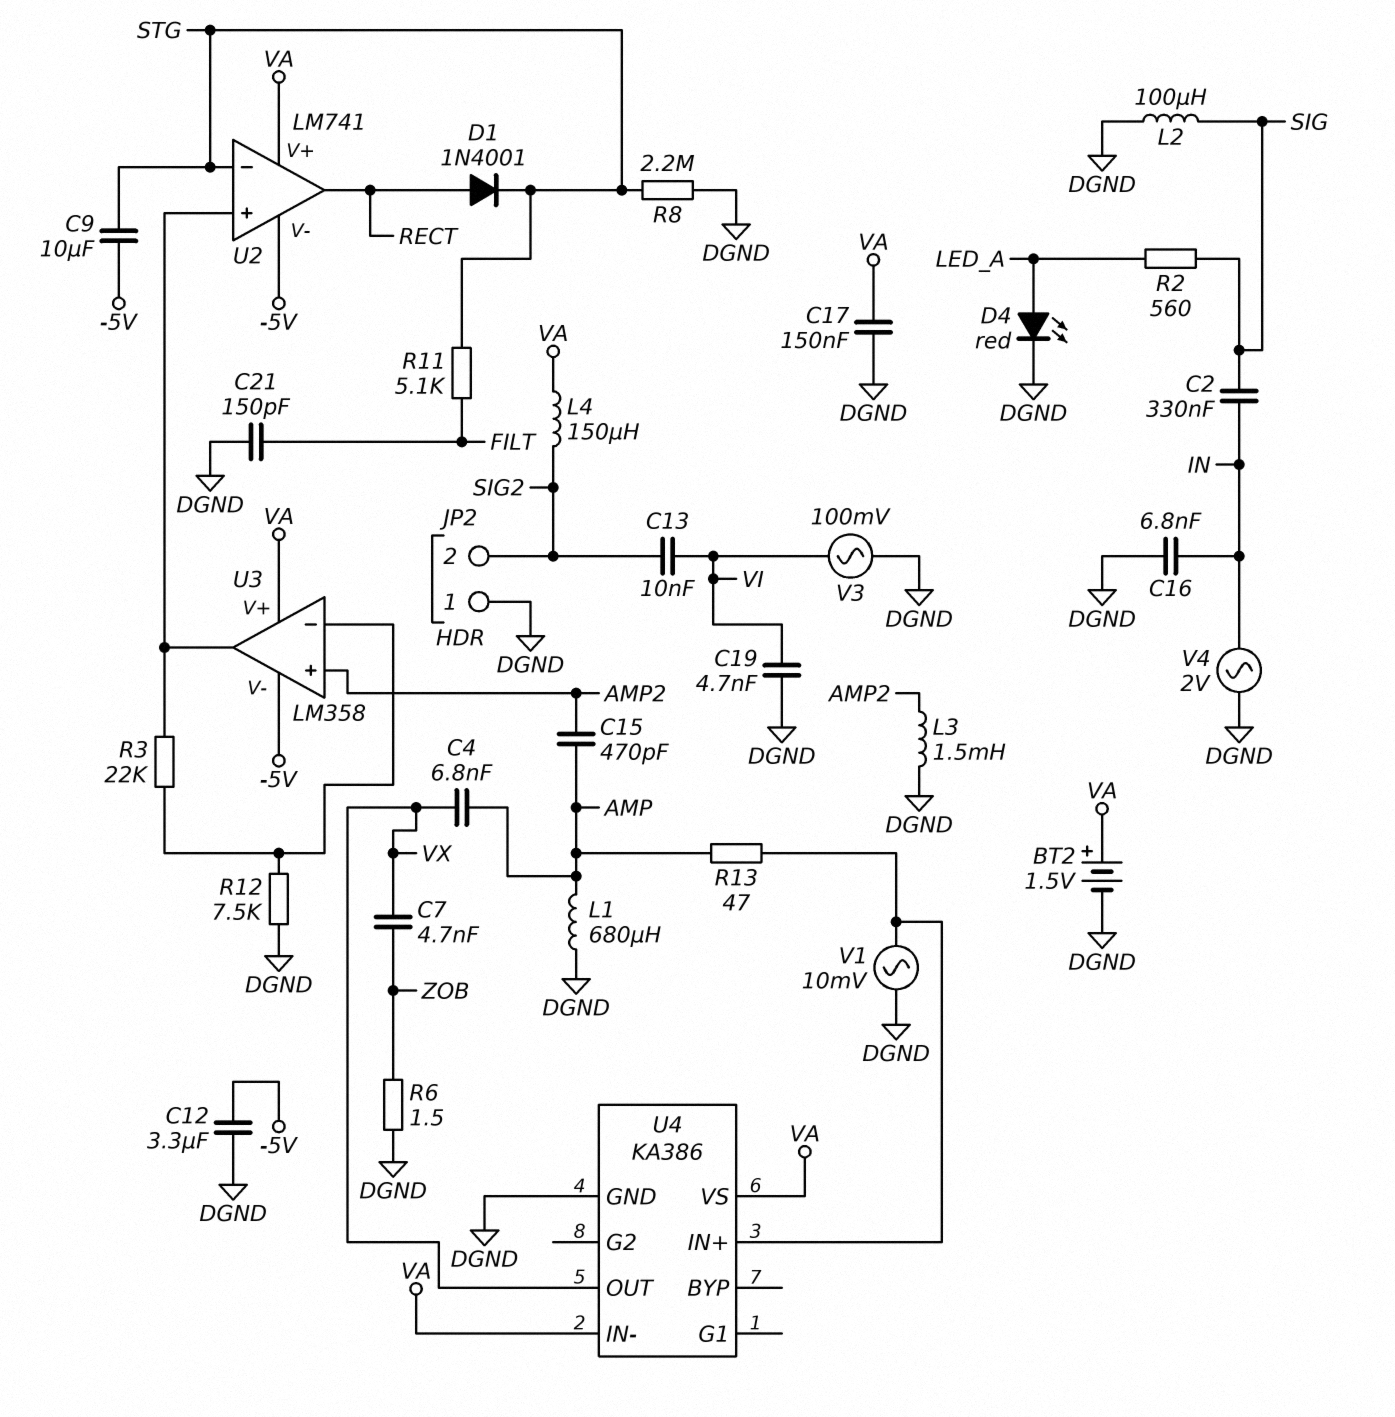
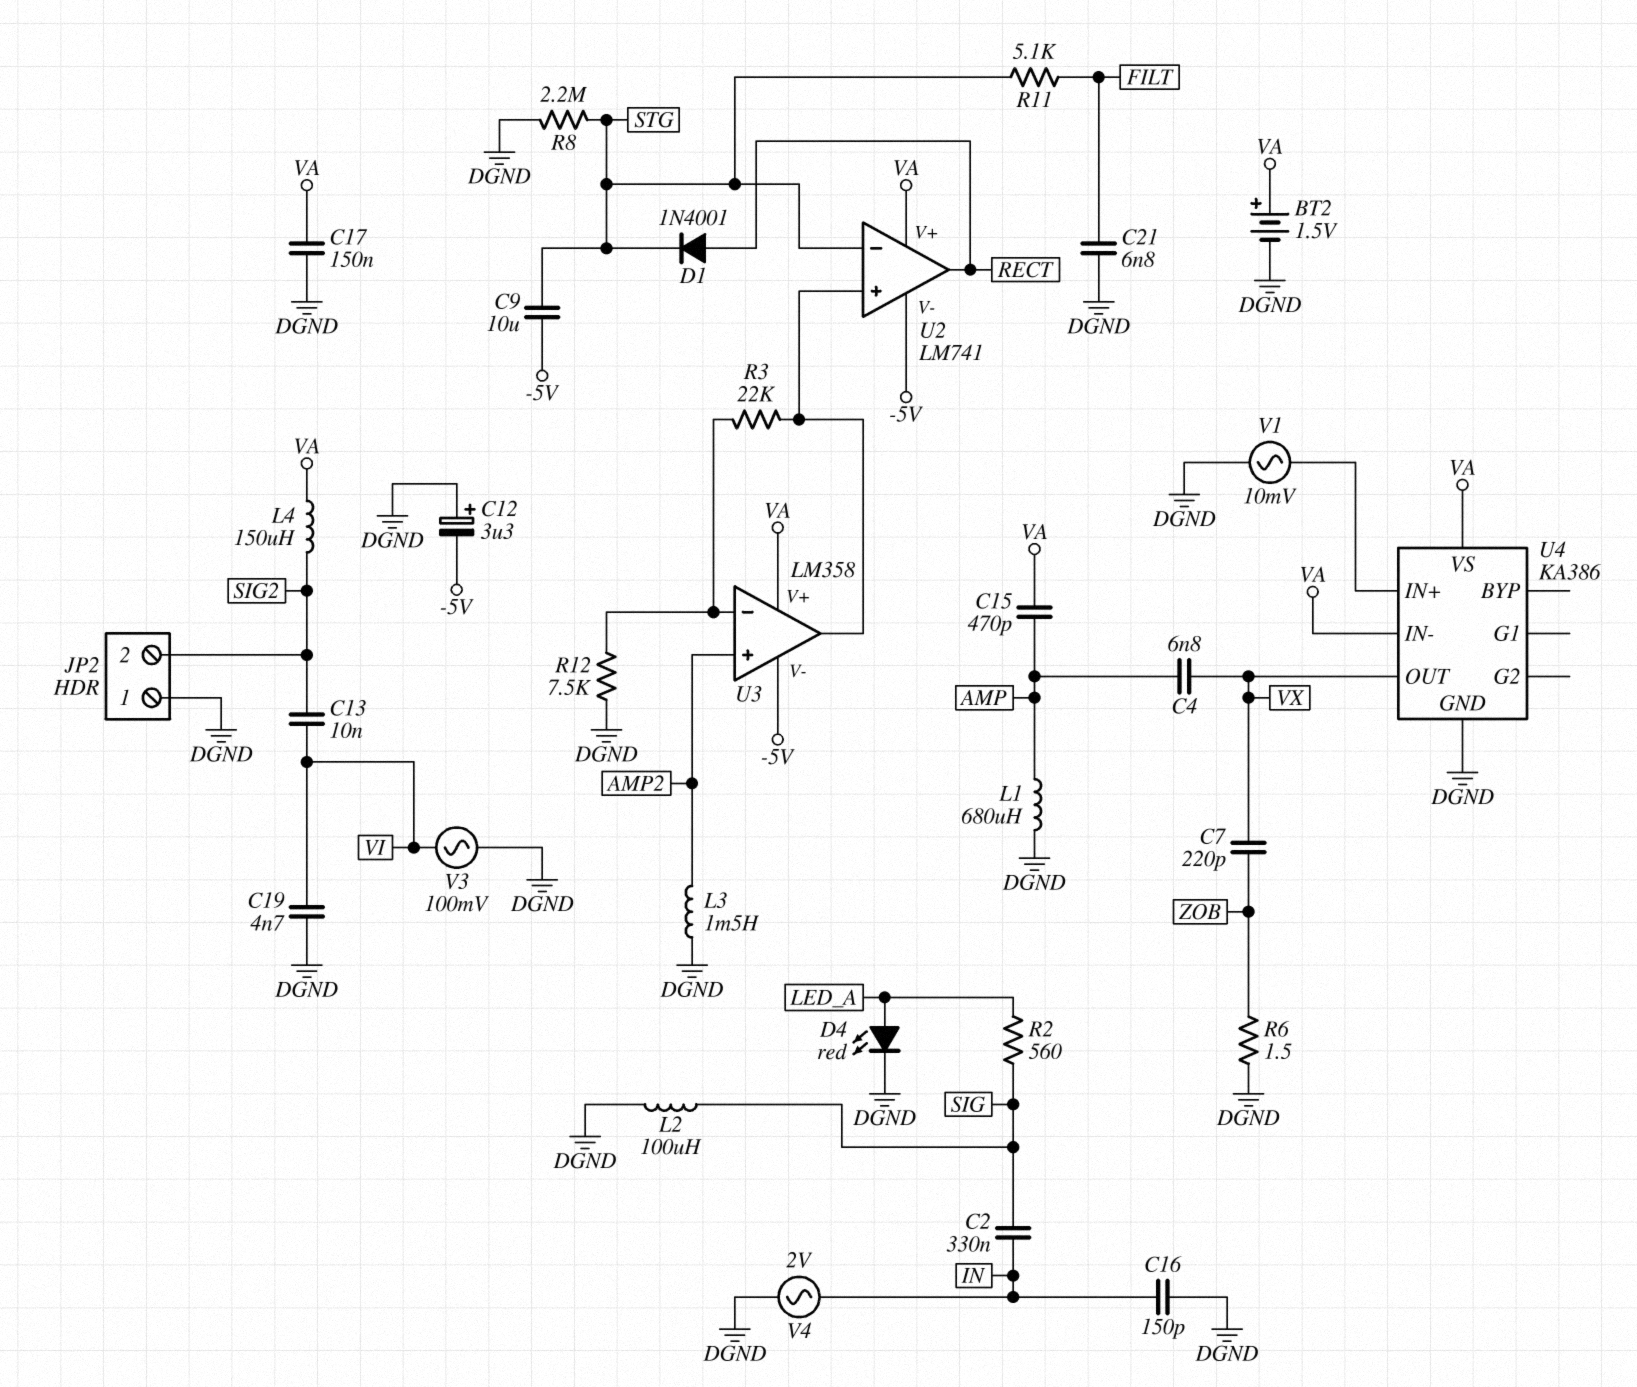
C7: 4.7nF (VX, ZOB) -> 220pF (VX, ZOB)
C12: 3.3uF (-5V, DGND) -> 3.3uF (plus DGND, minus -5V)
C15: 470pF (AMP, AMP2) -> 470pF (AMP, VA)
C16: 6.8nF (DGND, IN) -> 150pF (DGND, IN)
C21: 150pF (DGND, FILT) -> 6.8nF (DGND, FILT)
R13: 47 (AMP, U4/IN+) -> none

